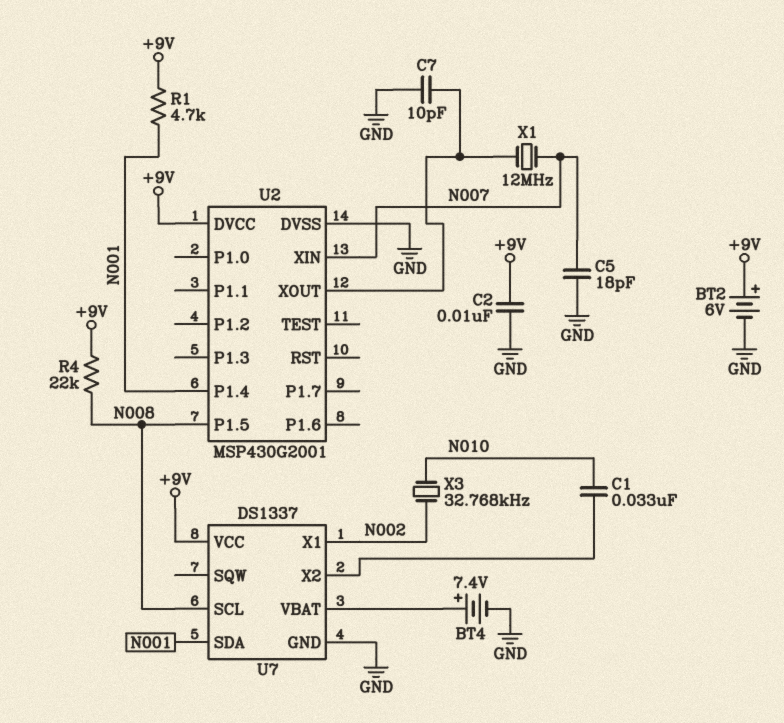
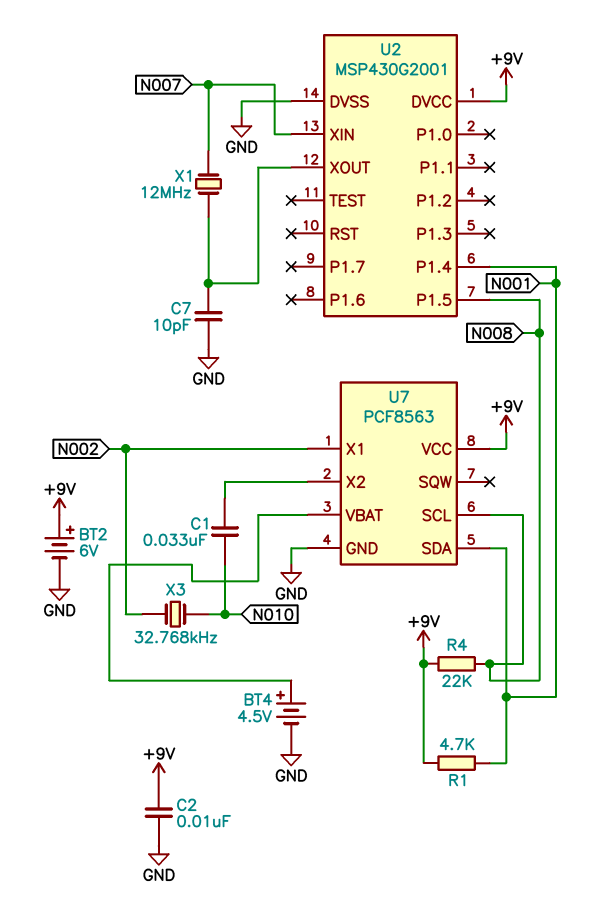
BT4: 7.4V (plus U7/VBAT, minus GND) -> 4.5V (plus U7/VBAT, minus GND)
C5: 18pF (GND, N007) -> none
U7: DS1337 -> PCF8563

